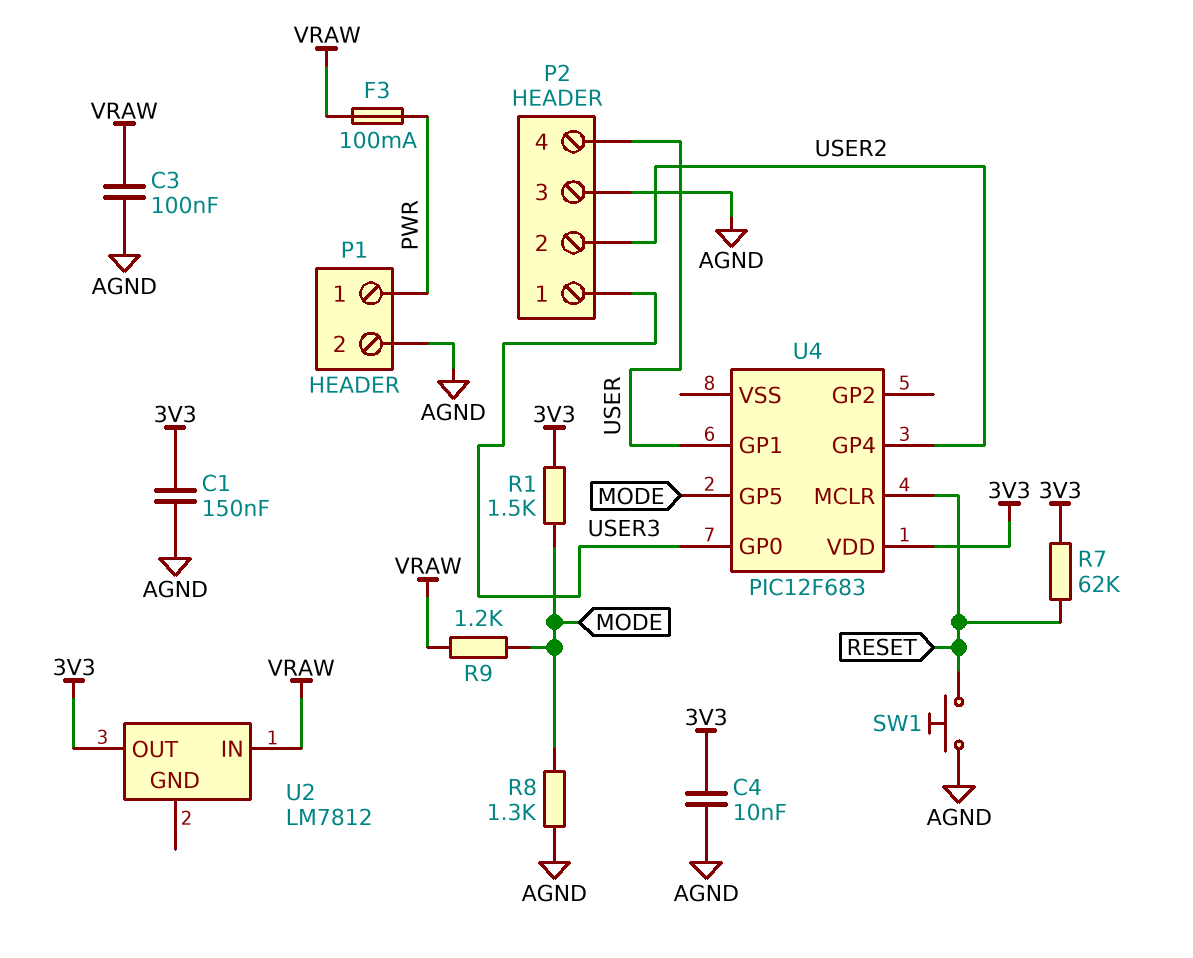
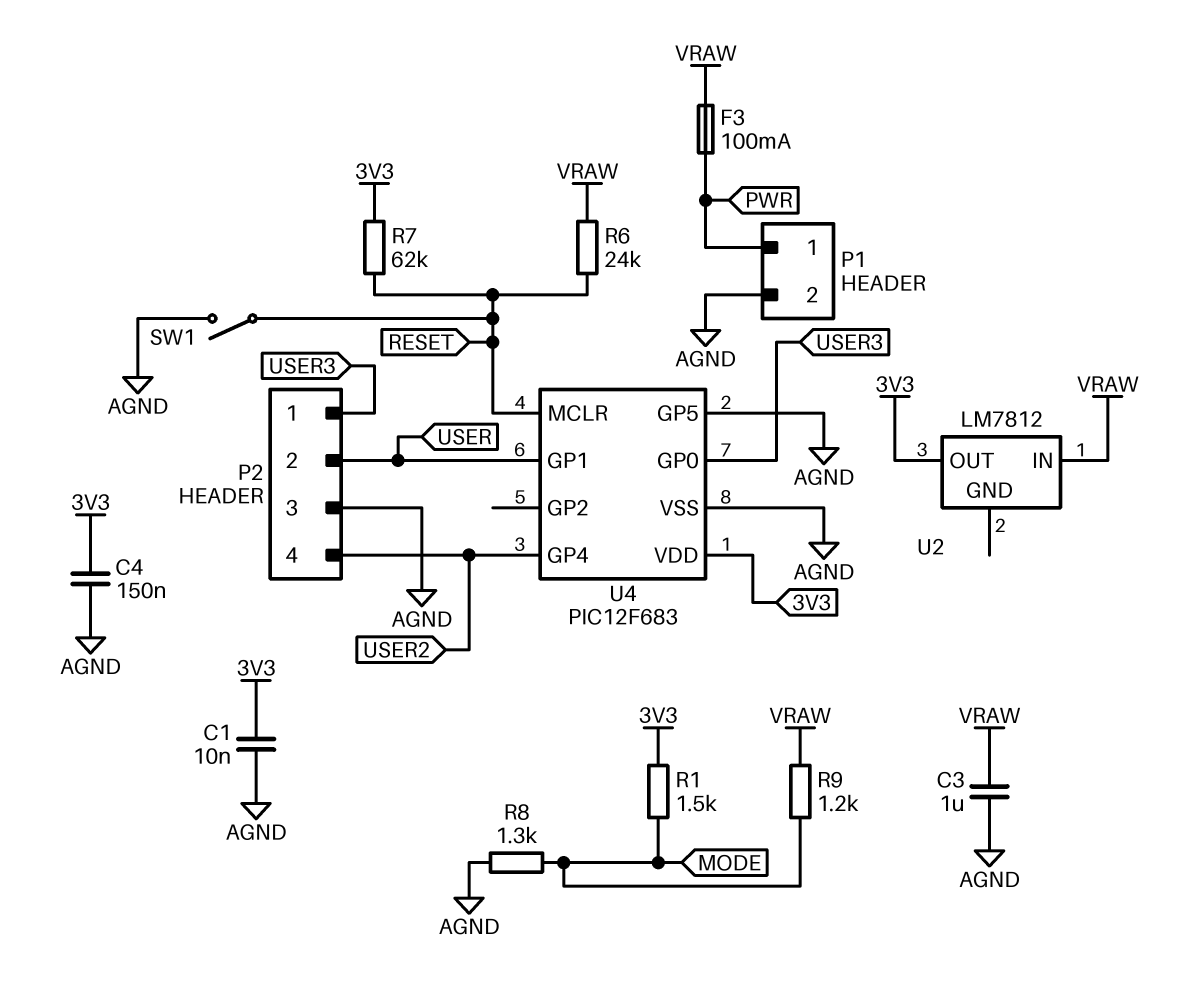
C1: 150nF (3V3, AGND) -> 10nF (3V3, AGND)
C3: 100nF (AGND, VRAW) -> 1uF (AGND, VRAW)
C4: 10nF (3V3, AGND) -> 150nF (3V3, AGND)
P2 pin 2: USER2 -> USER
P2 pin 4: USER -> USER2
R6: none -> 24k (RESET, VRAW)
SW1: button (AGND, RESET) -> switch (AGND, RESET)
U4 pin GP5: MODE -> AGND
U4 pin VSS: none -> AGND

